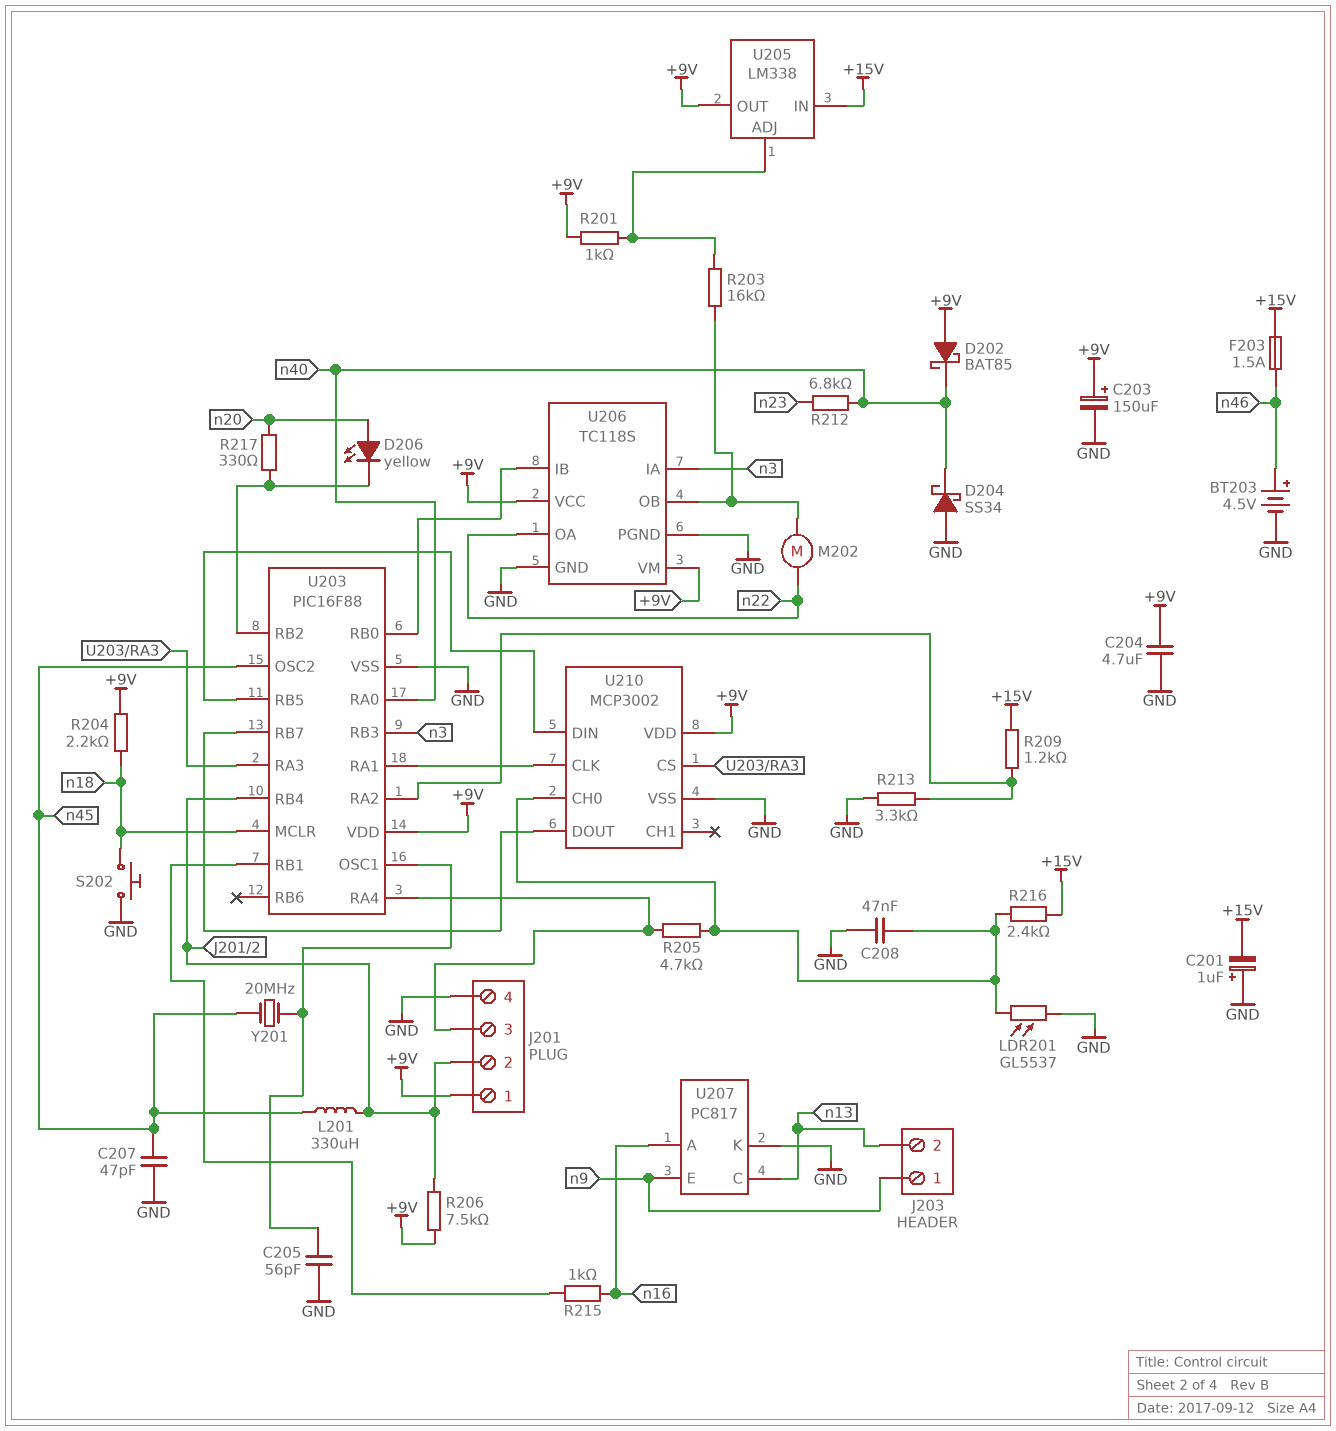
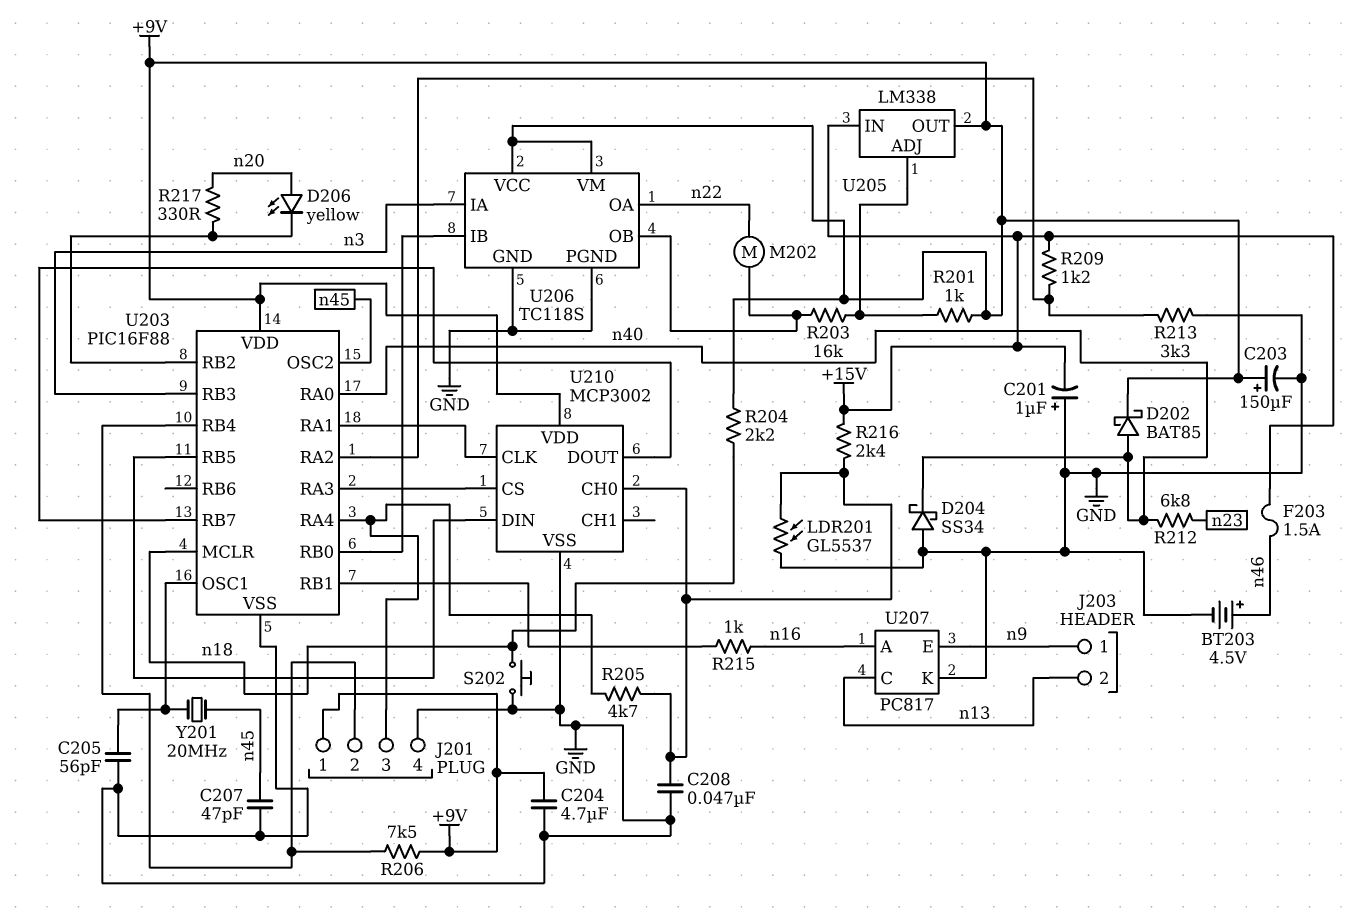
D202: schottky BAT85 (A +9V, K n40) -> schottky BAT85 (A n40, K +9V)
L201: 330uH (J201/2, n45) -> none

